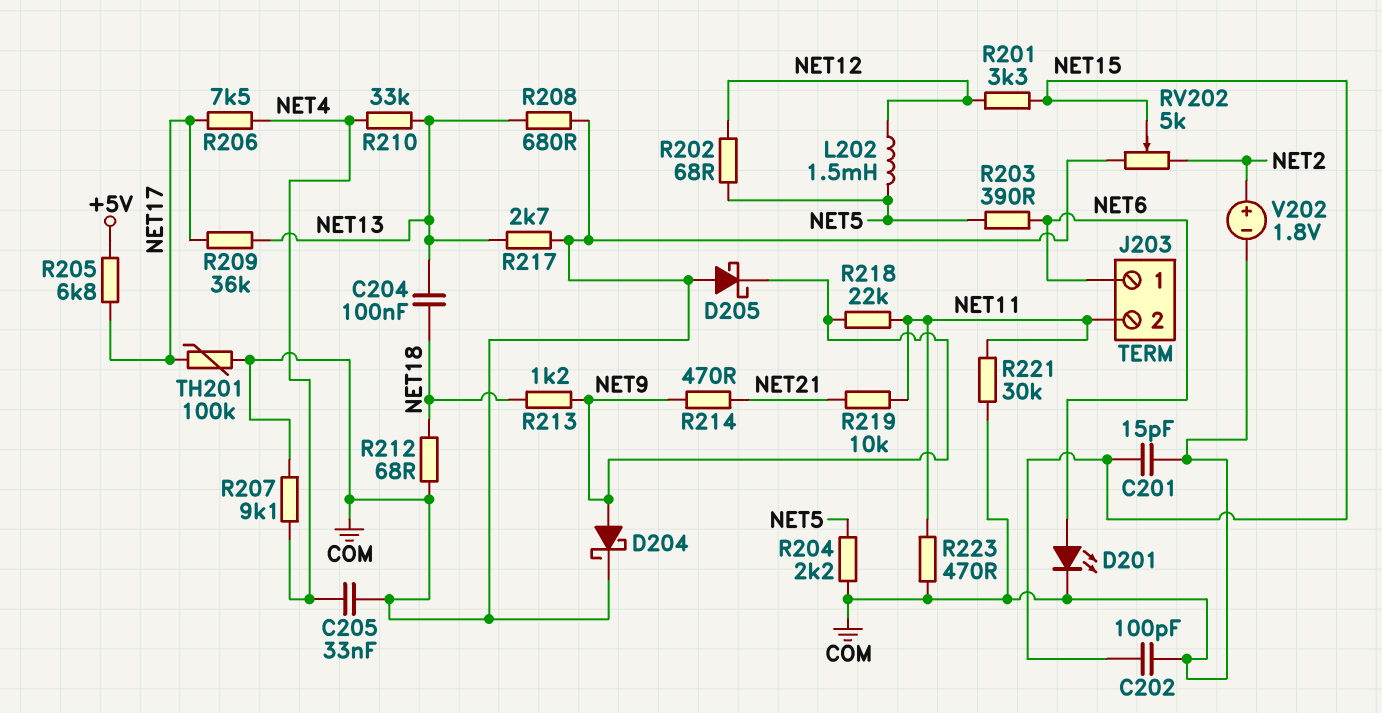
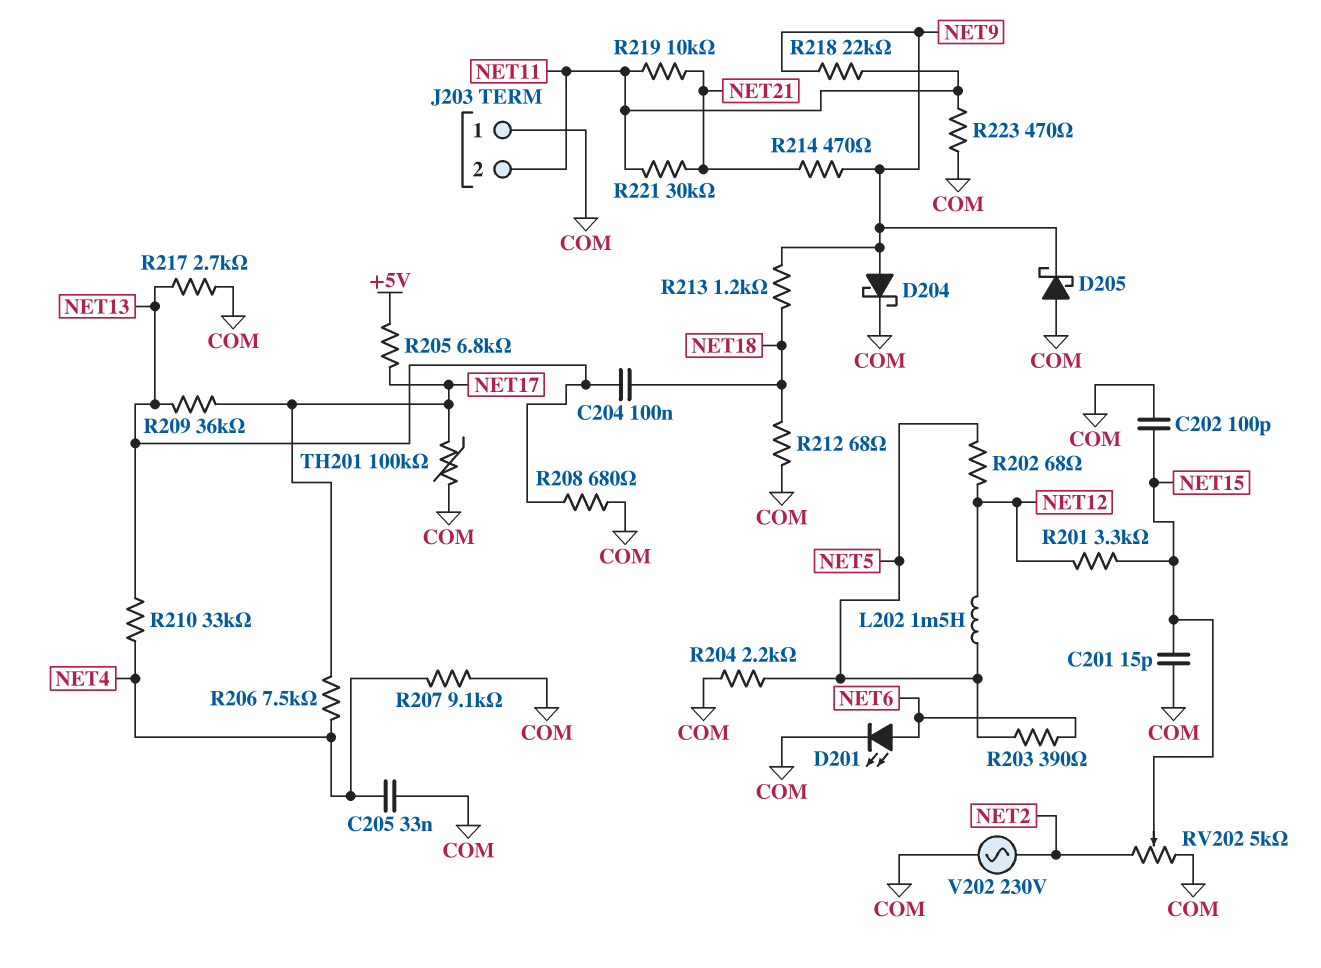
J203 pin 1: NET6 -> COM
R221: 30k (COM, NET11) -> 30k (NET11, NET21)
V202: 1.8V (plus NET2, minus COM) -> AC 230V (COM, NET2)

